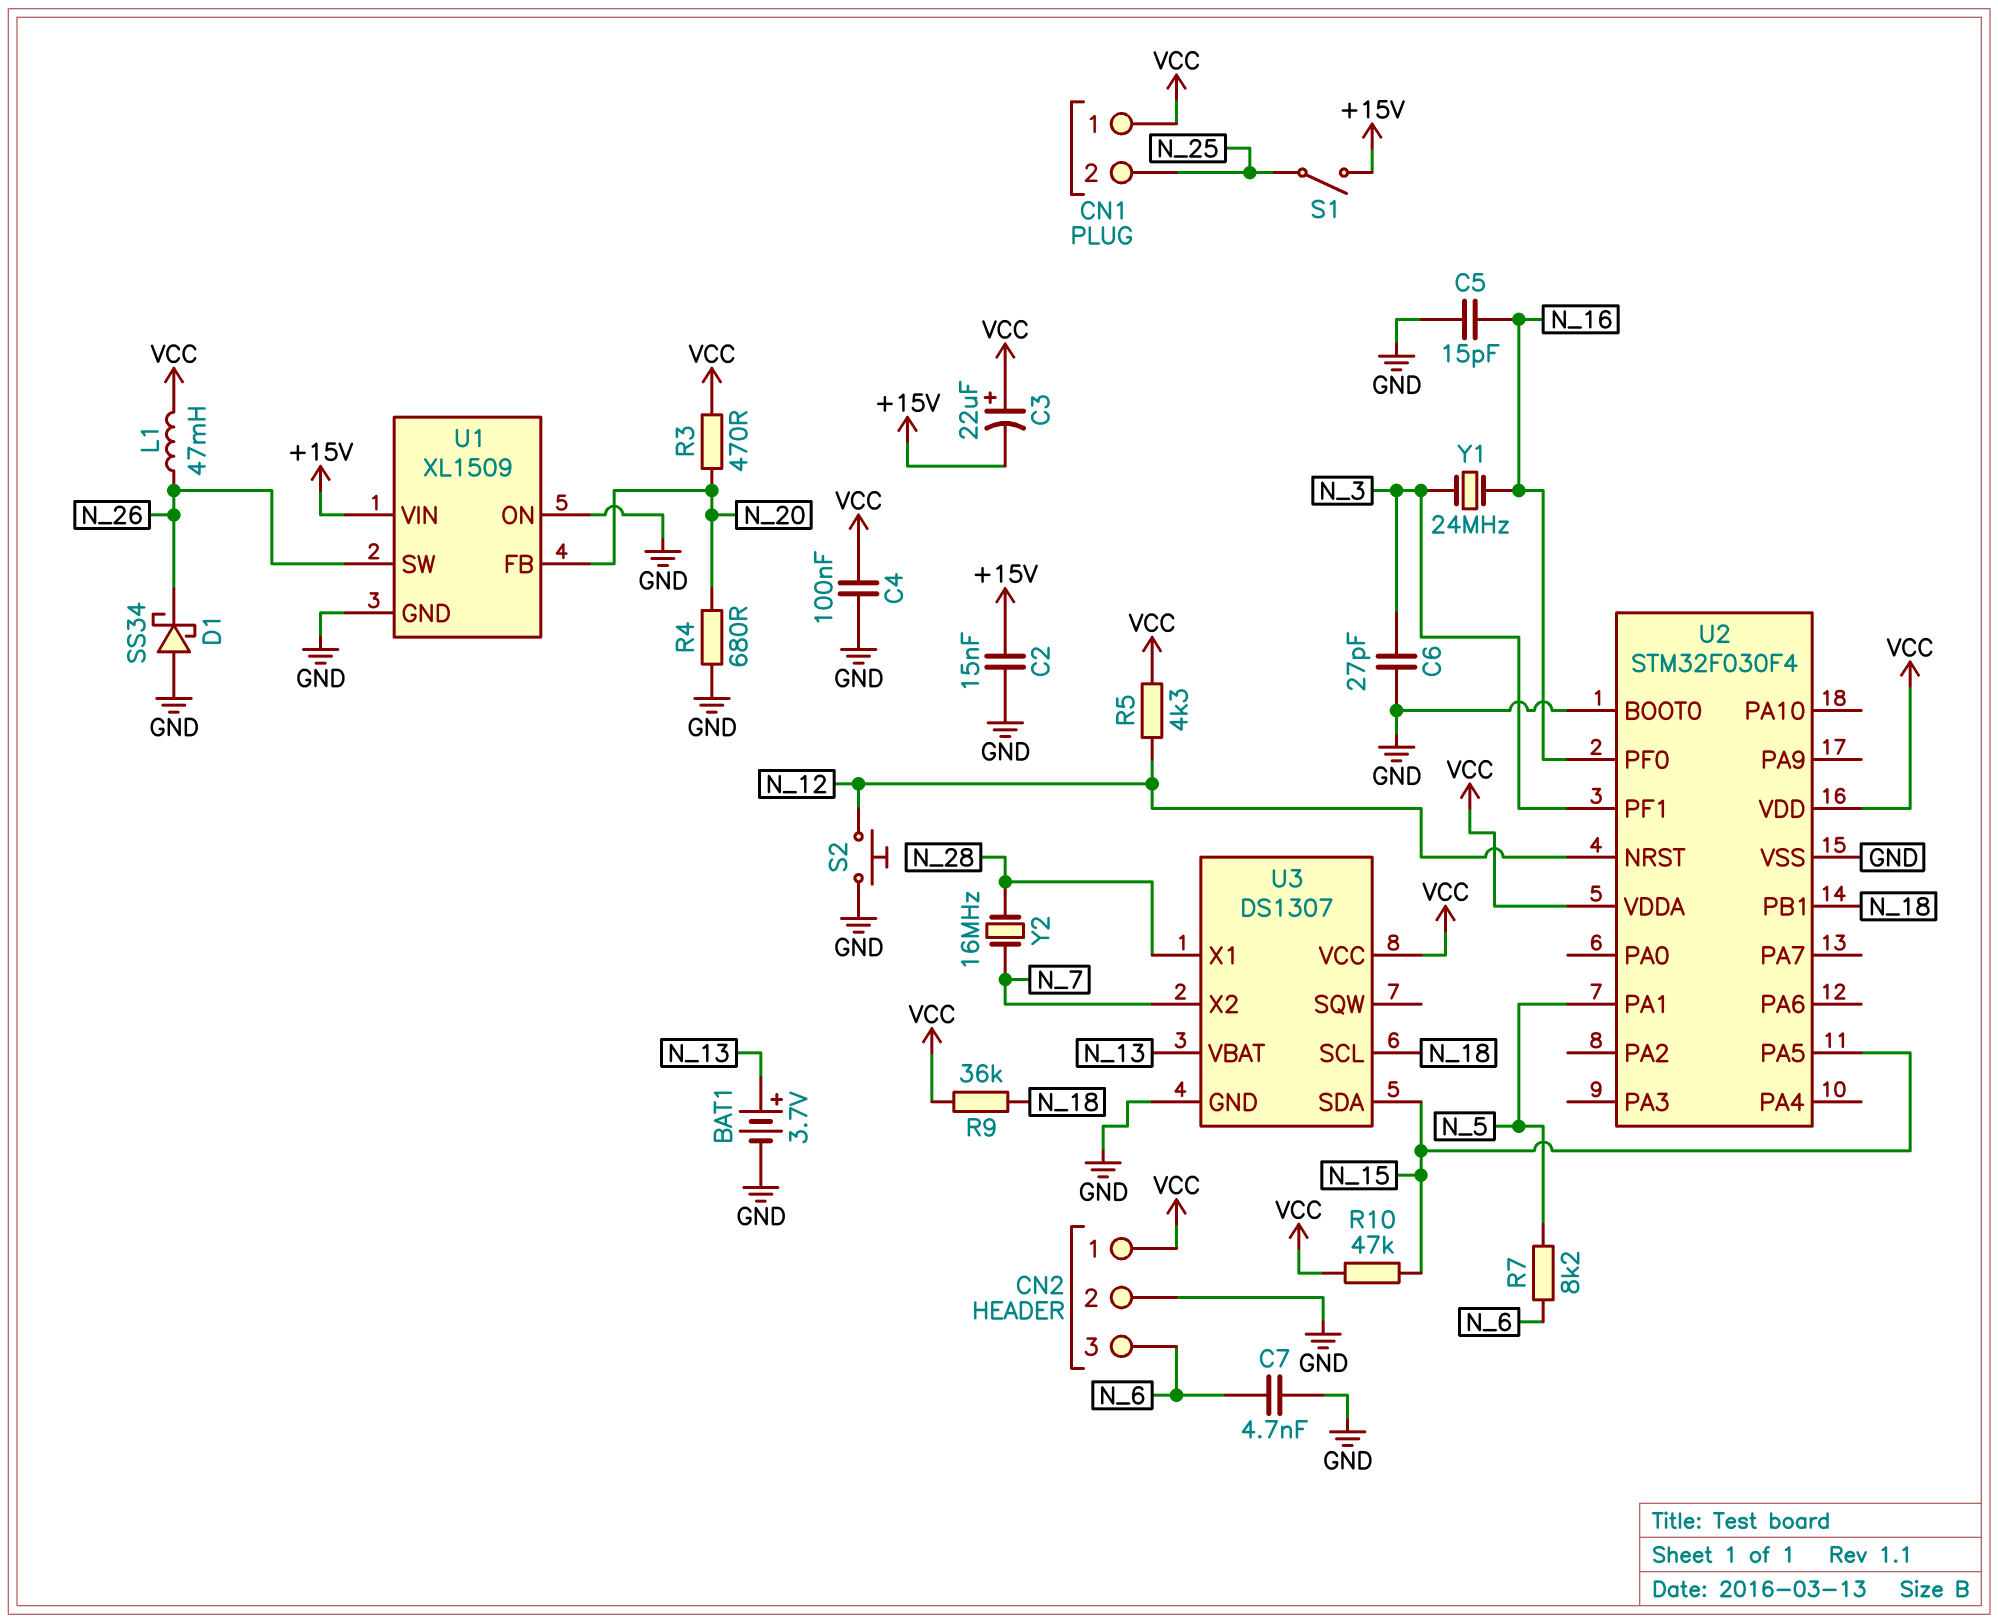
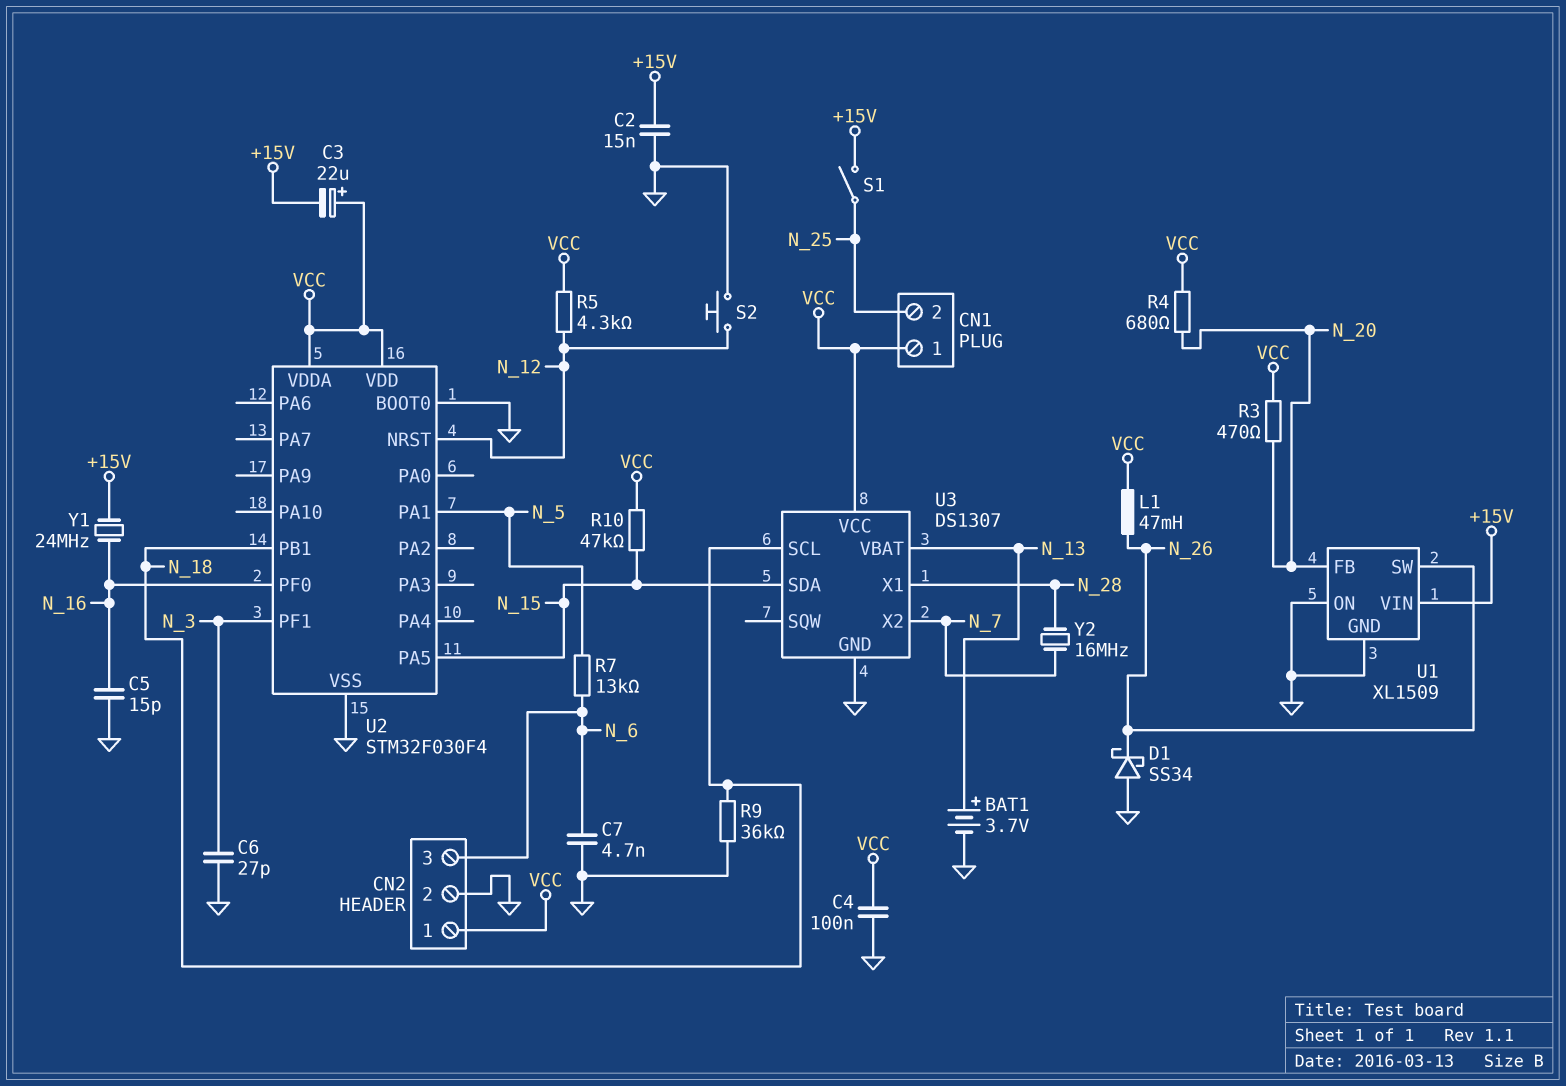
R4: 680 (GND, N_20) -> 680 (N_20, VCC)
R7: 8.2k (N_5, N_6) -> 13k (N_5, N_6)
R9: 36k (N_18, VCC) -> 36k (GND, N_18)
Y1: 24MHz (N_3, N_16) -> 24MHz (+15V, N_16)

